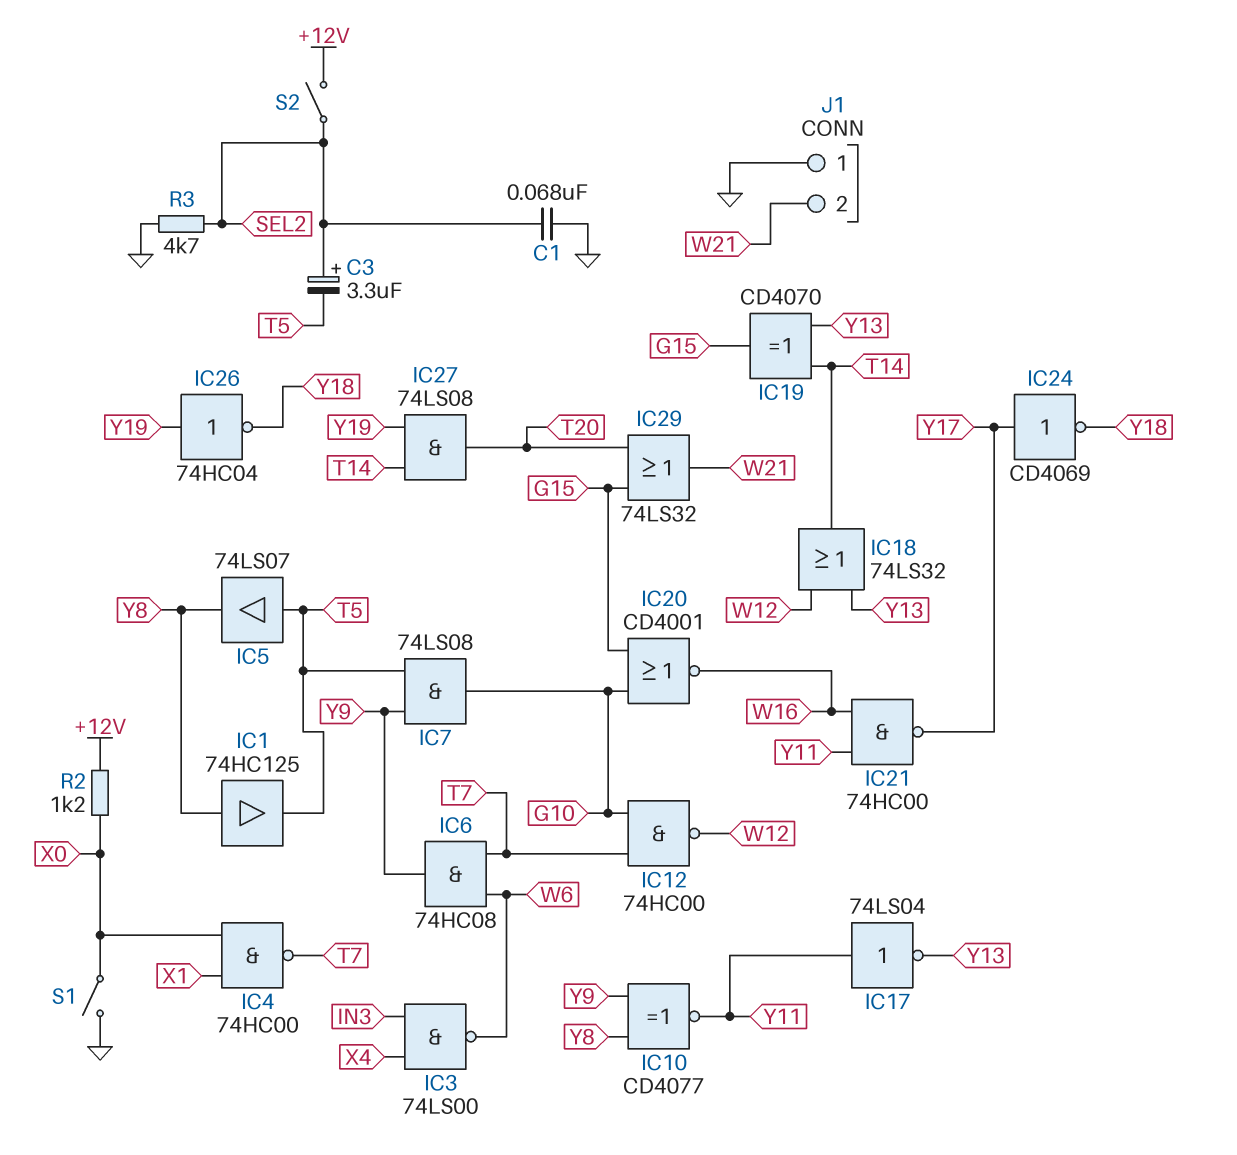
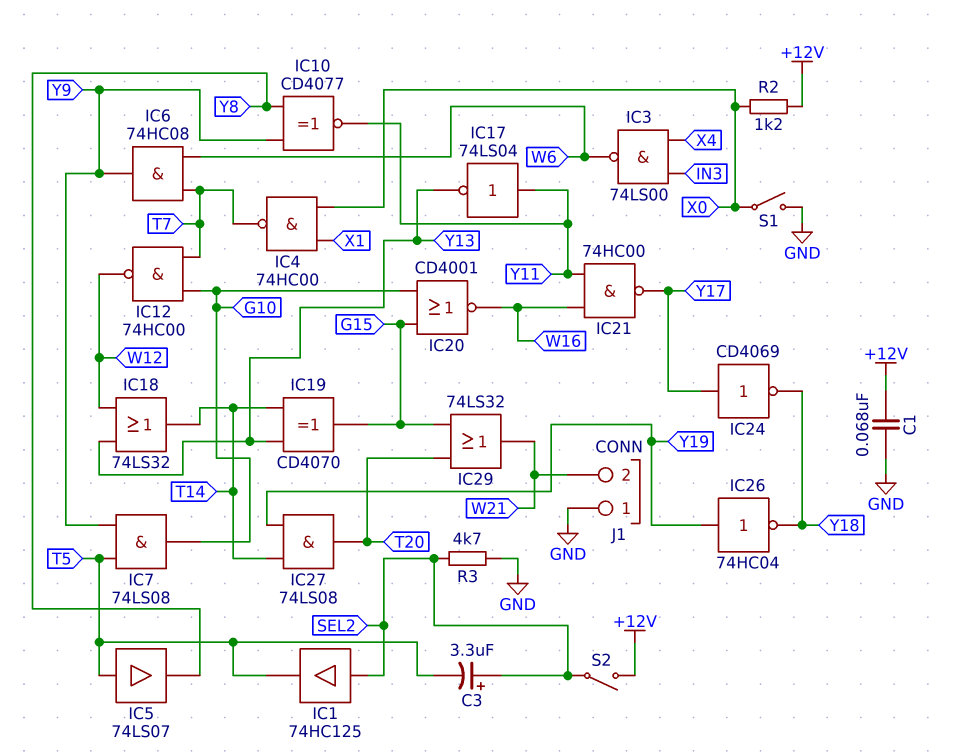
C1: 68nF (GND, SEL2) -> 68nF (+12V, GND)
IC1: buffer 74HC125 (in Y8, out T5) -> buffer 74HC125 (in SEL2, out T5)

